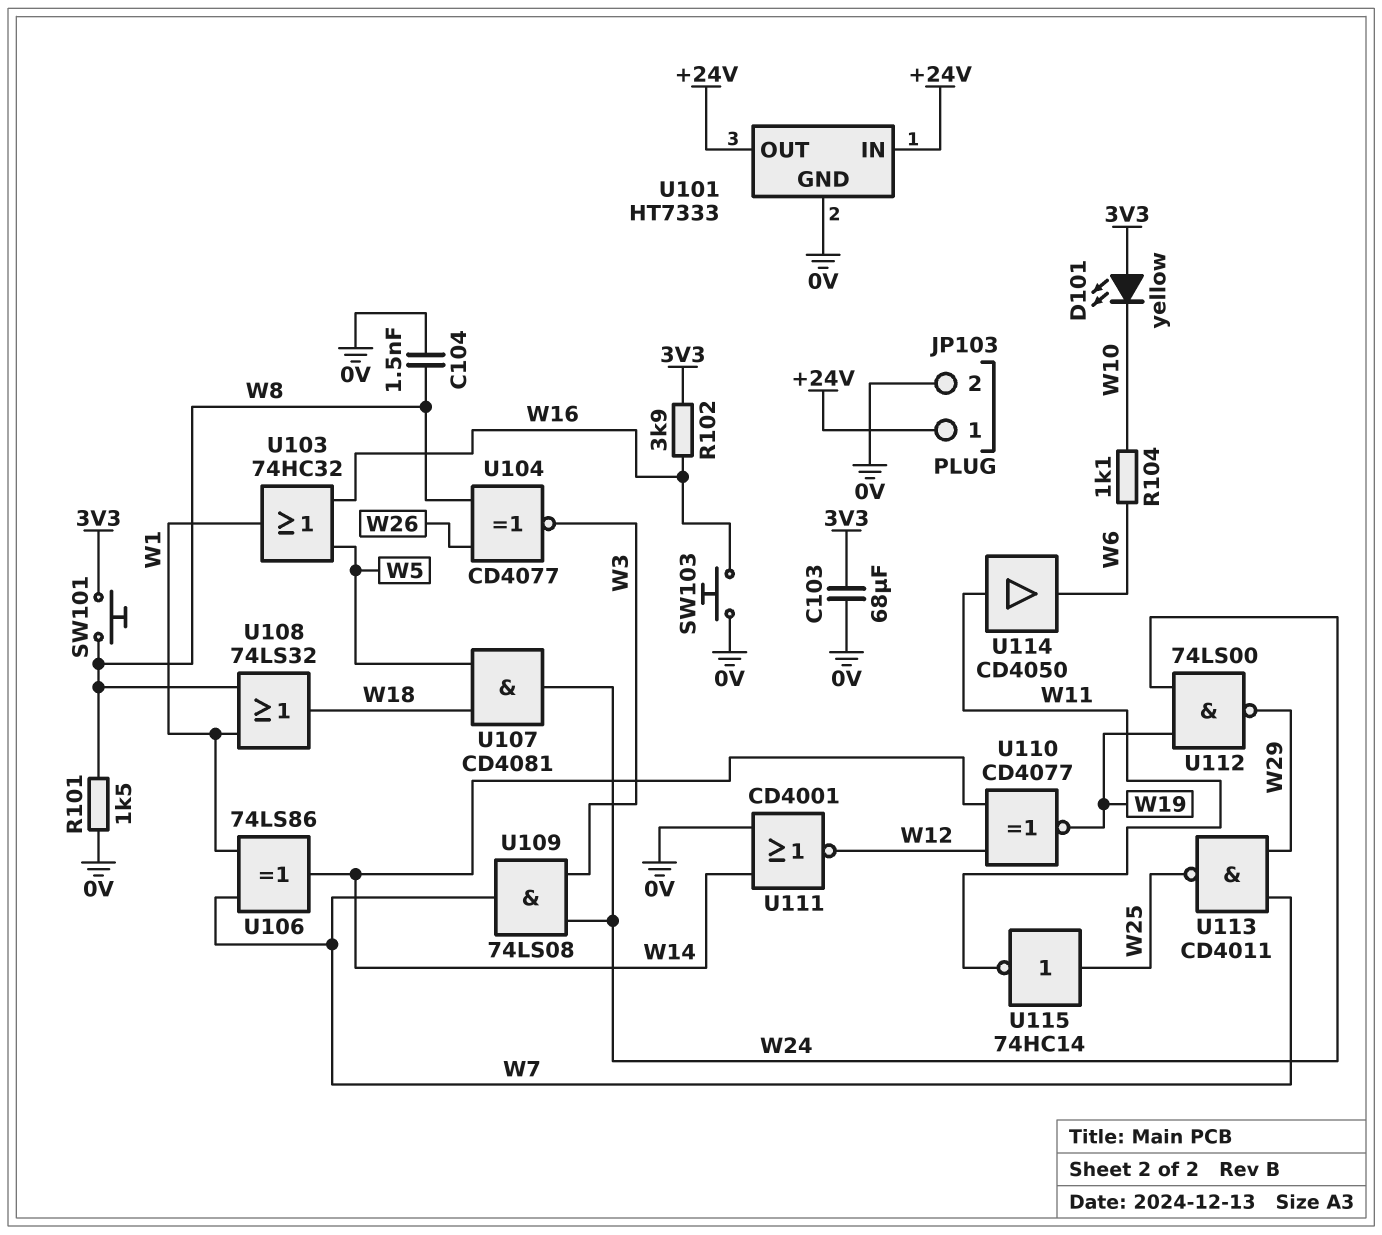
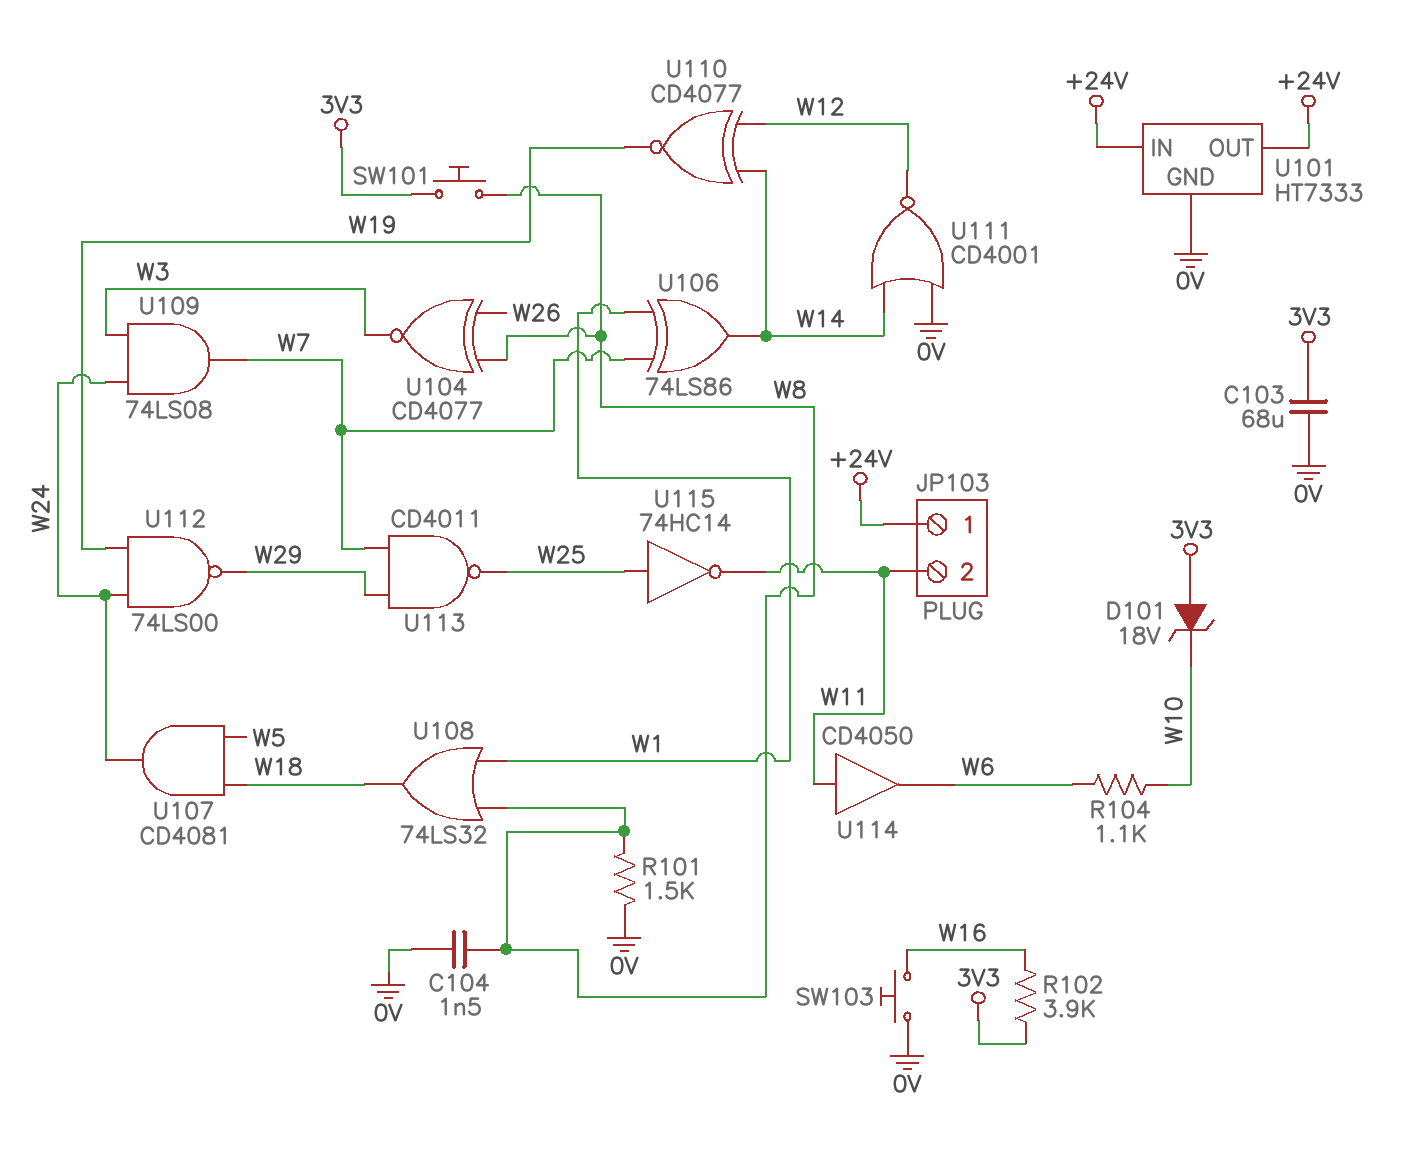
D101: LED yellow (A 3V3, K W10) -> zener 18V (A 3V3, K W10)
JP103 pin 2: 0V -> W11
U103: OR 74HC32 (in W5, in W16, out W1) -> none

